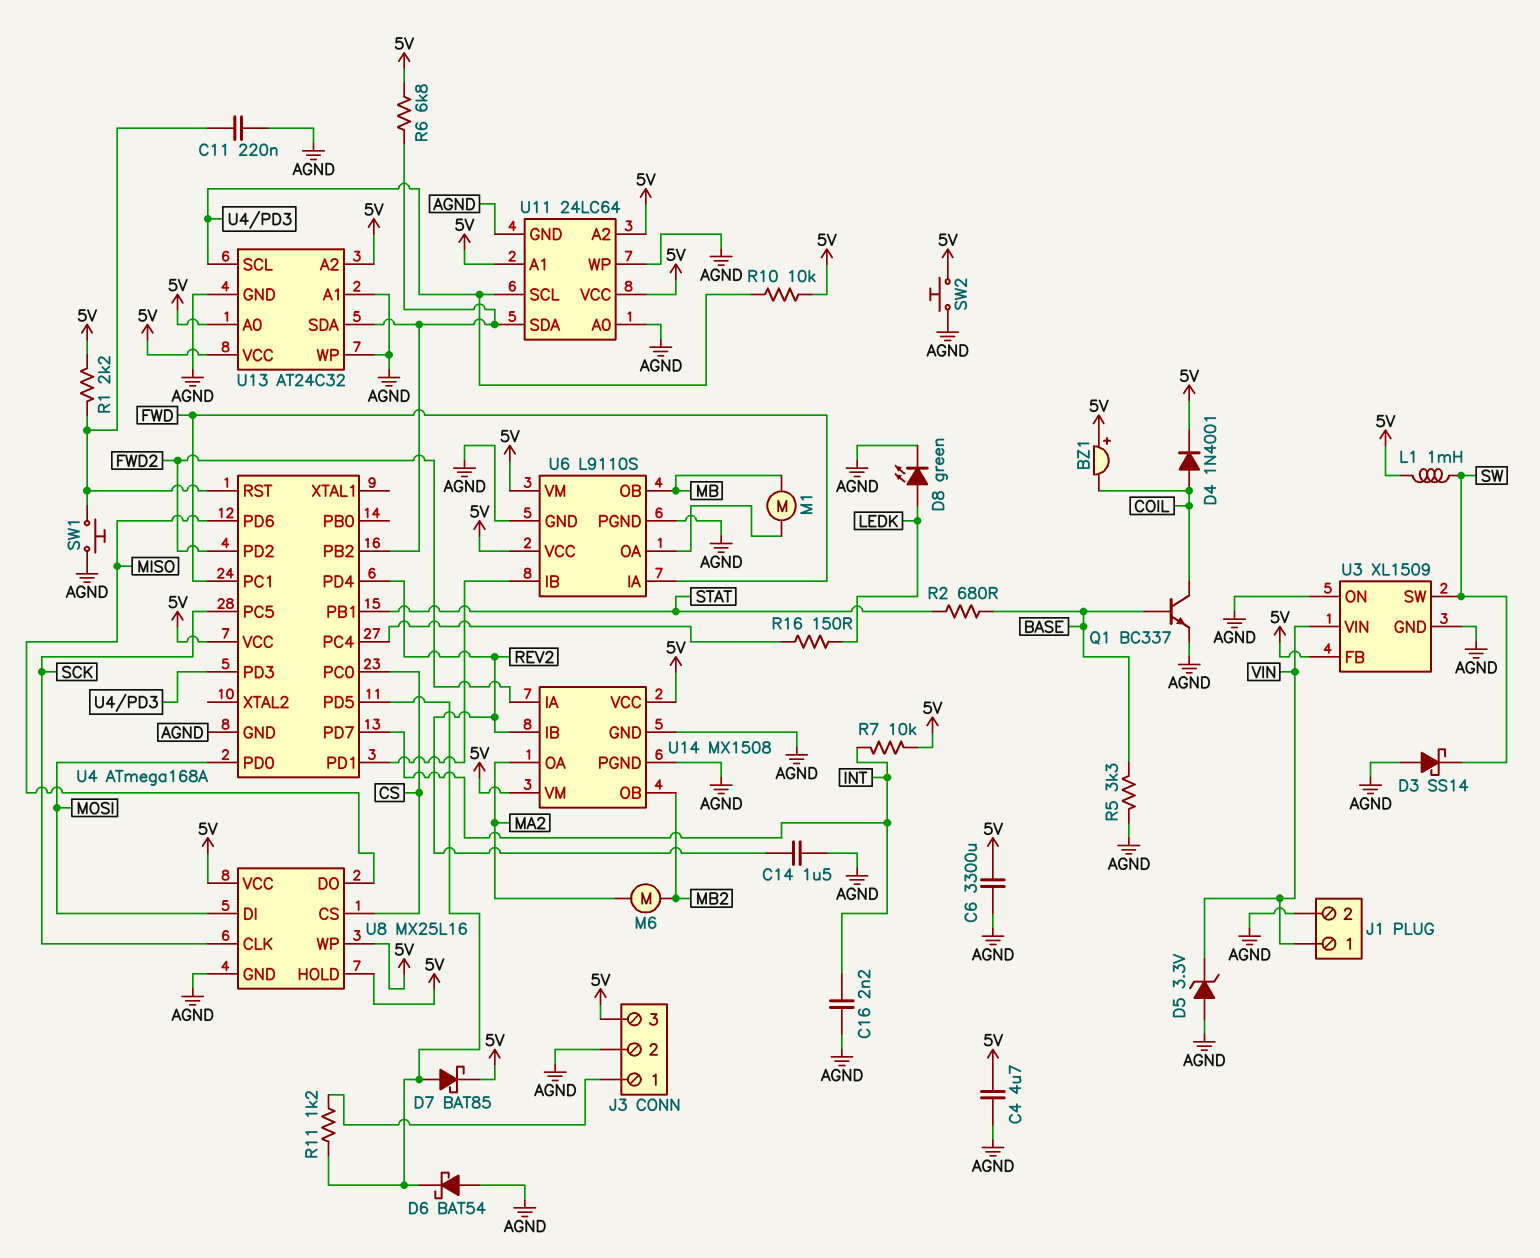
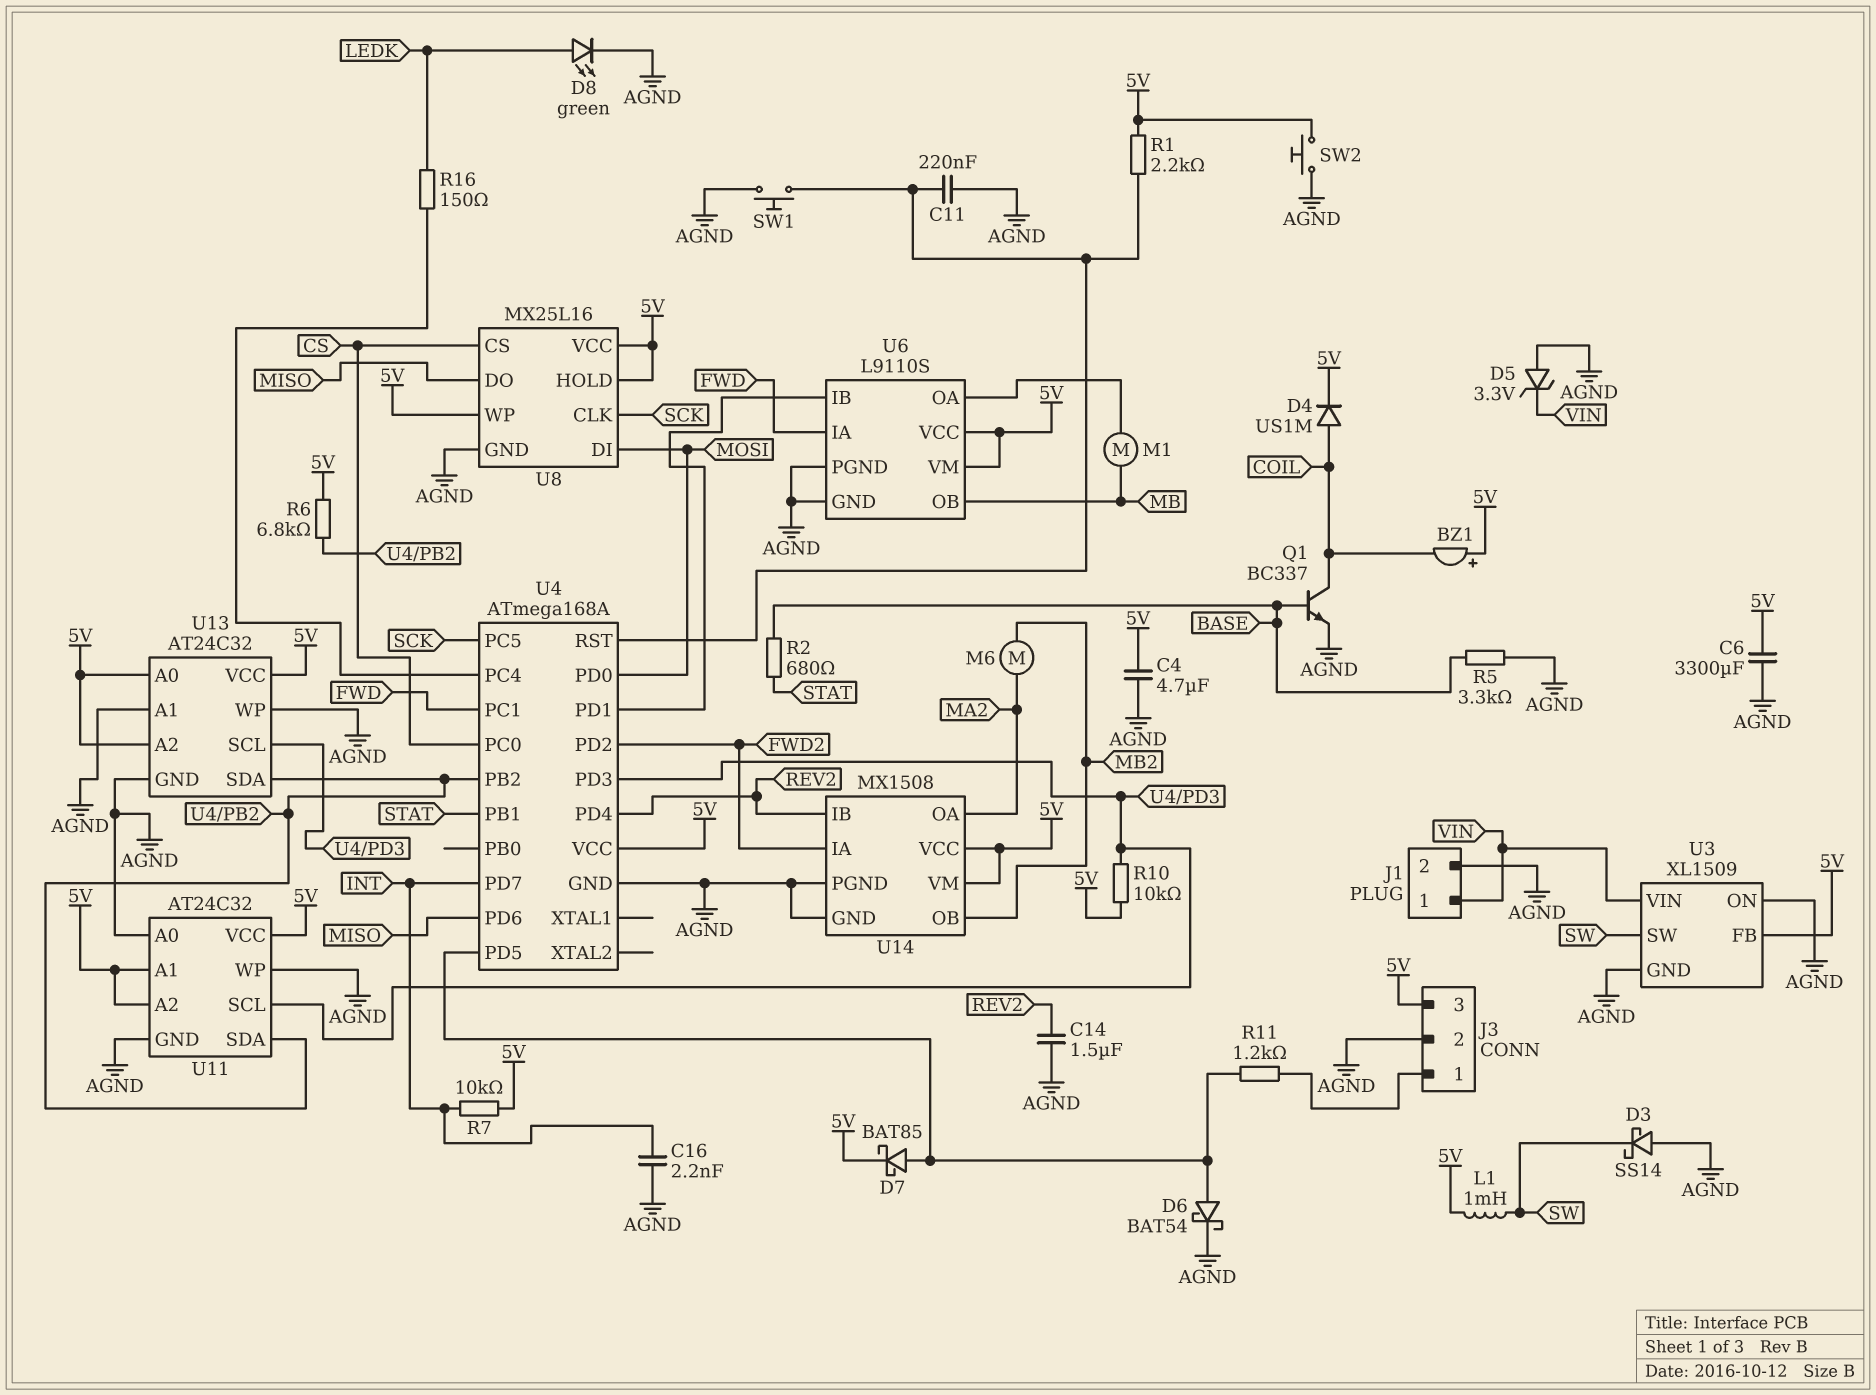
D4: diode 1N4001 (A COIL, K 5V) -> diode US1M (A COIL, K 5V)
D6: schottky BAT54 (A AGND, K U4/PD5) -> schottky BAT54 (A U4/PD5, K AGND)
U11: 24LC64 -> AT24C32

